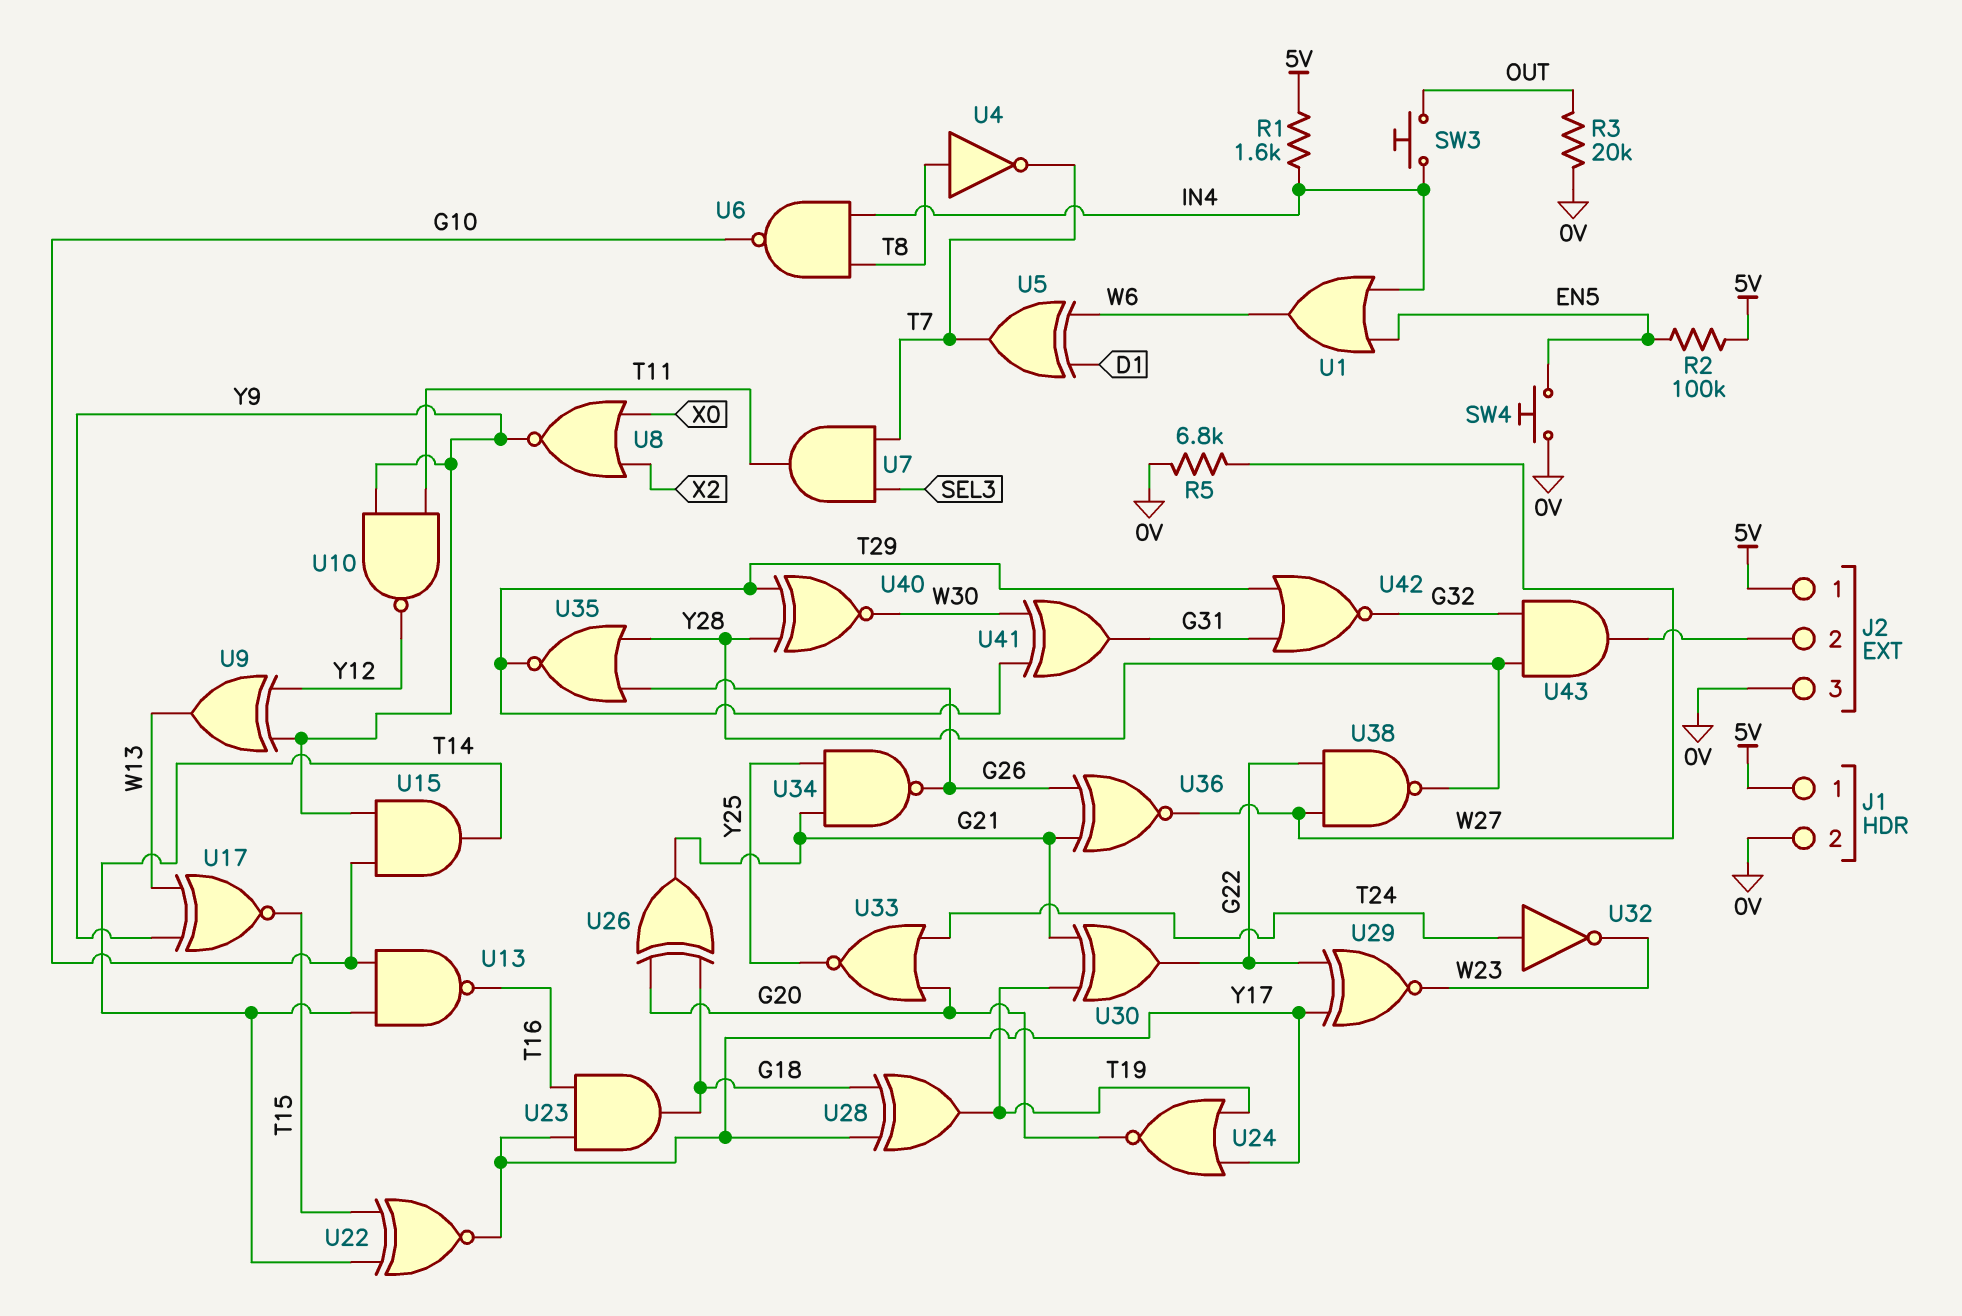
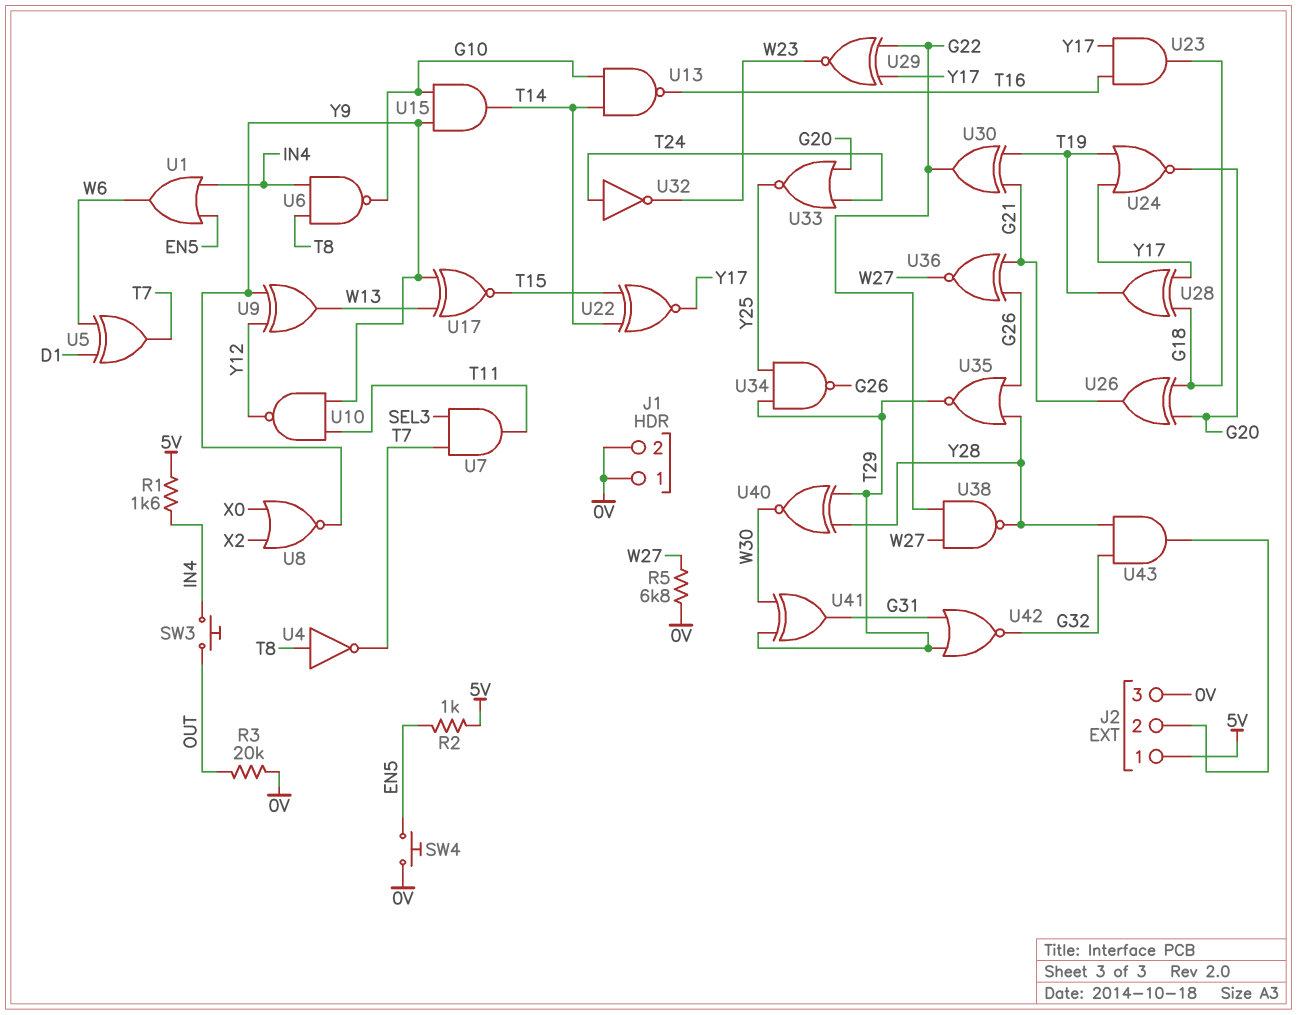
J1 pin 1: 5V -> 0V
R2: 100k (5V, EN5) -> 1k (5V, EN5)
U34: NAND (in G21, in Y25, out G26) -> NAND (in T29, in Y25, out G26)

